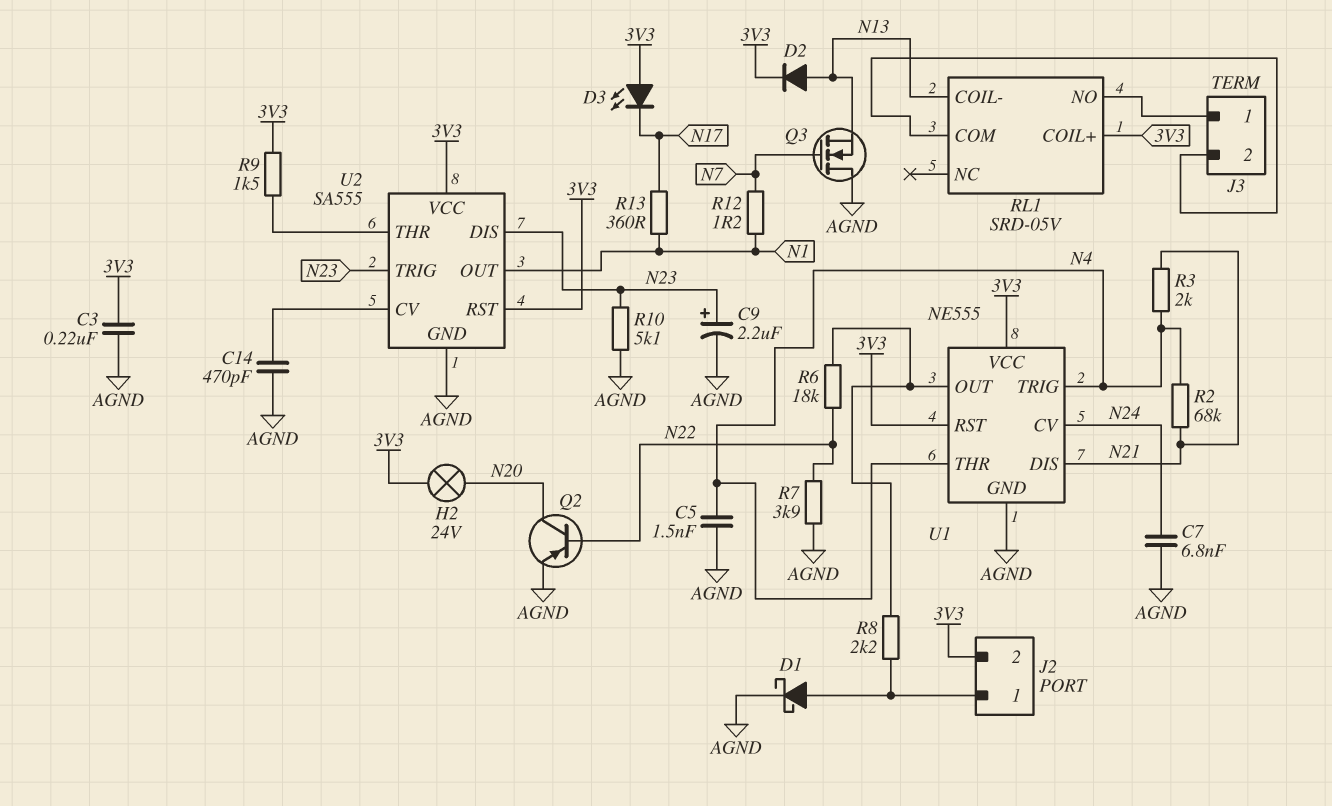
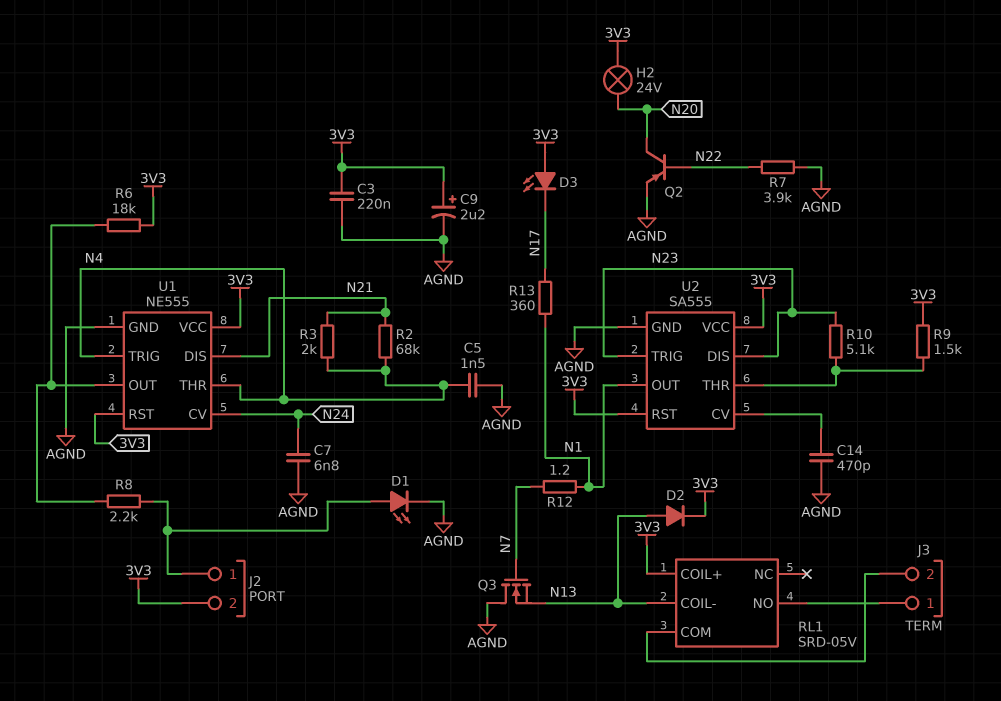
C9: 2.2uF (plus N23, minus AGND) -> 2.2uF (plus 3V3, minus AGND)
D1: schottky (A J2/1, K AGND) -> LED (A J2/1, K AGND)
R6: 18k (N22, U1/OUT) -> 18k (3V3, U1/OUT)
R10: 5.1k (AGND, N23) -> 5.1k (N23, U2/THR)

